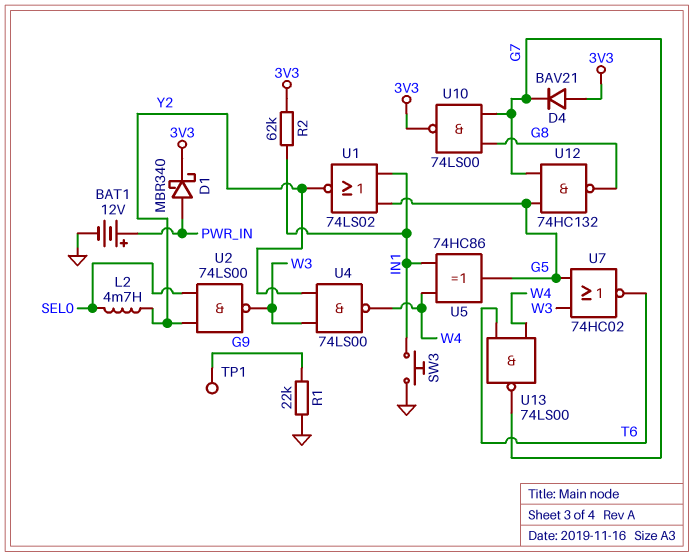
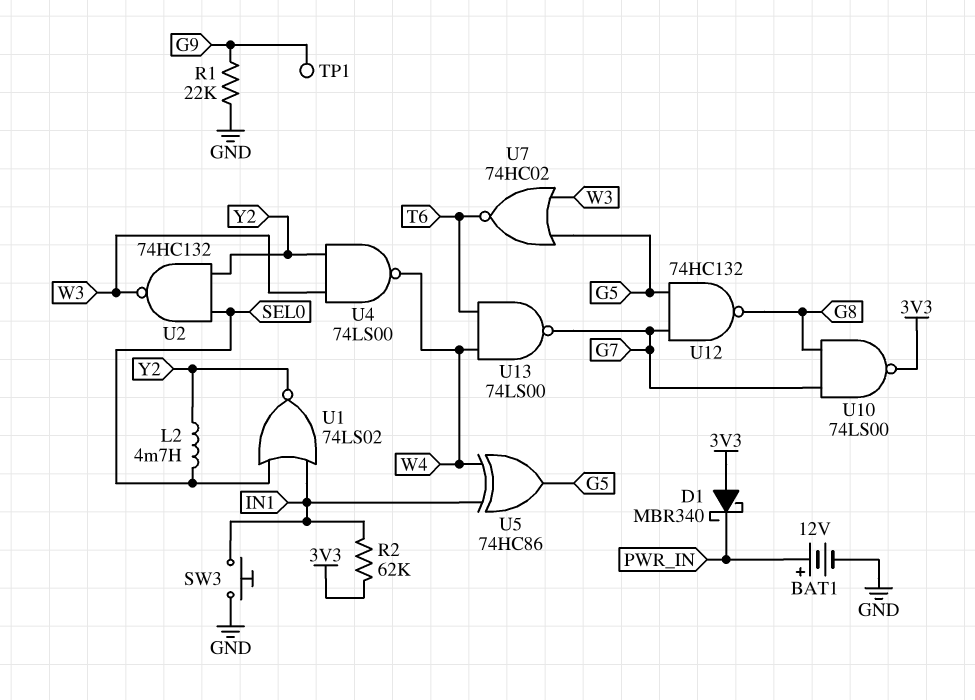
D1: schottky MBR340 (A PWR_IN, K 3V3) -> schottky MBR340 (A 3V3, K PWR_IN)
D4: diode BAV21 (A 3V3, K G7) -> none
U1: NOR 74LS02 (in G5, in IN1, out Y2) -> NOR 74LS02 (in IN1, in SEL0, out Y2)
U2: NAND 74LS00 (in SEL0, in Y2, out W3) -> NAND 74HC132 (in SEL0, in Y2, out W3)

